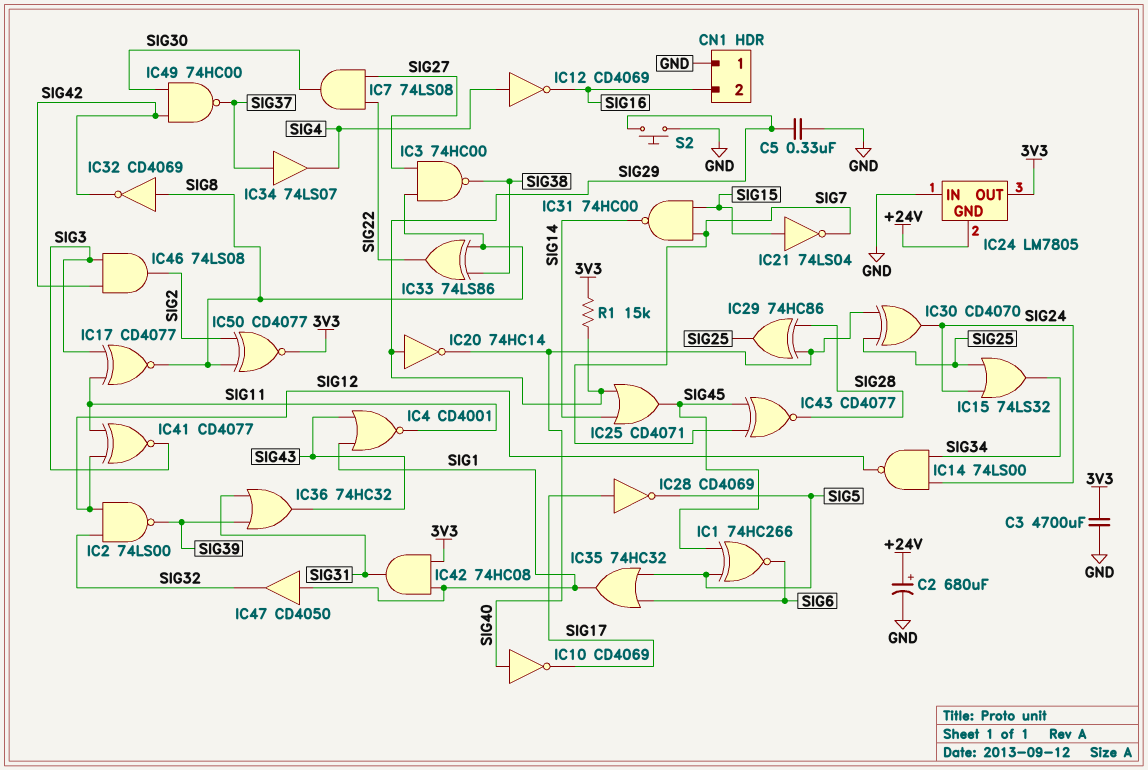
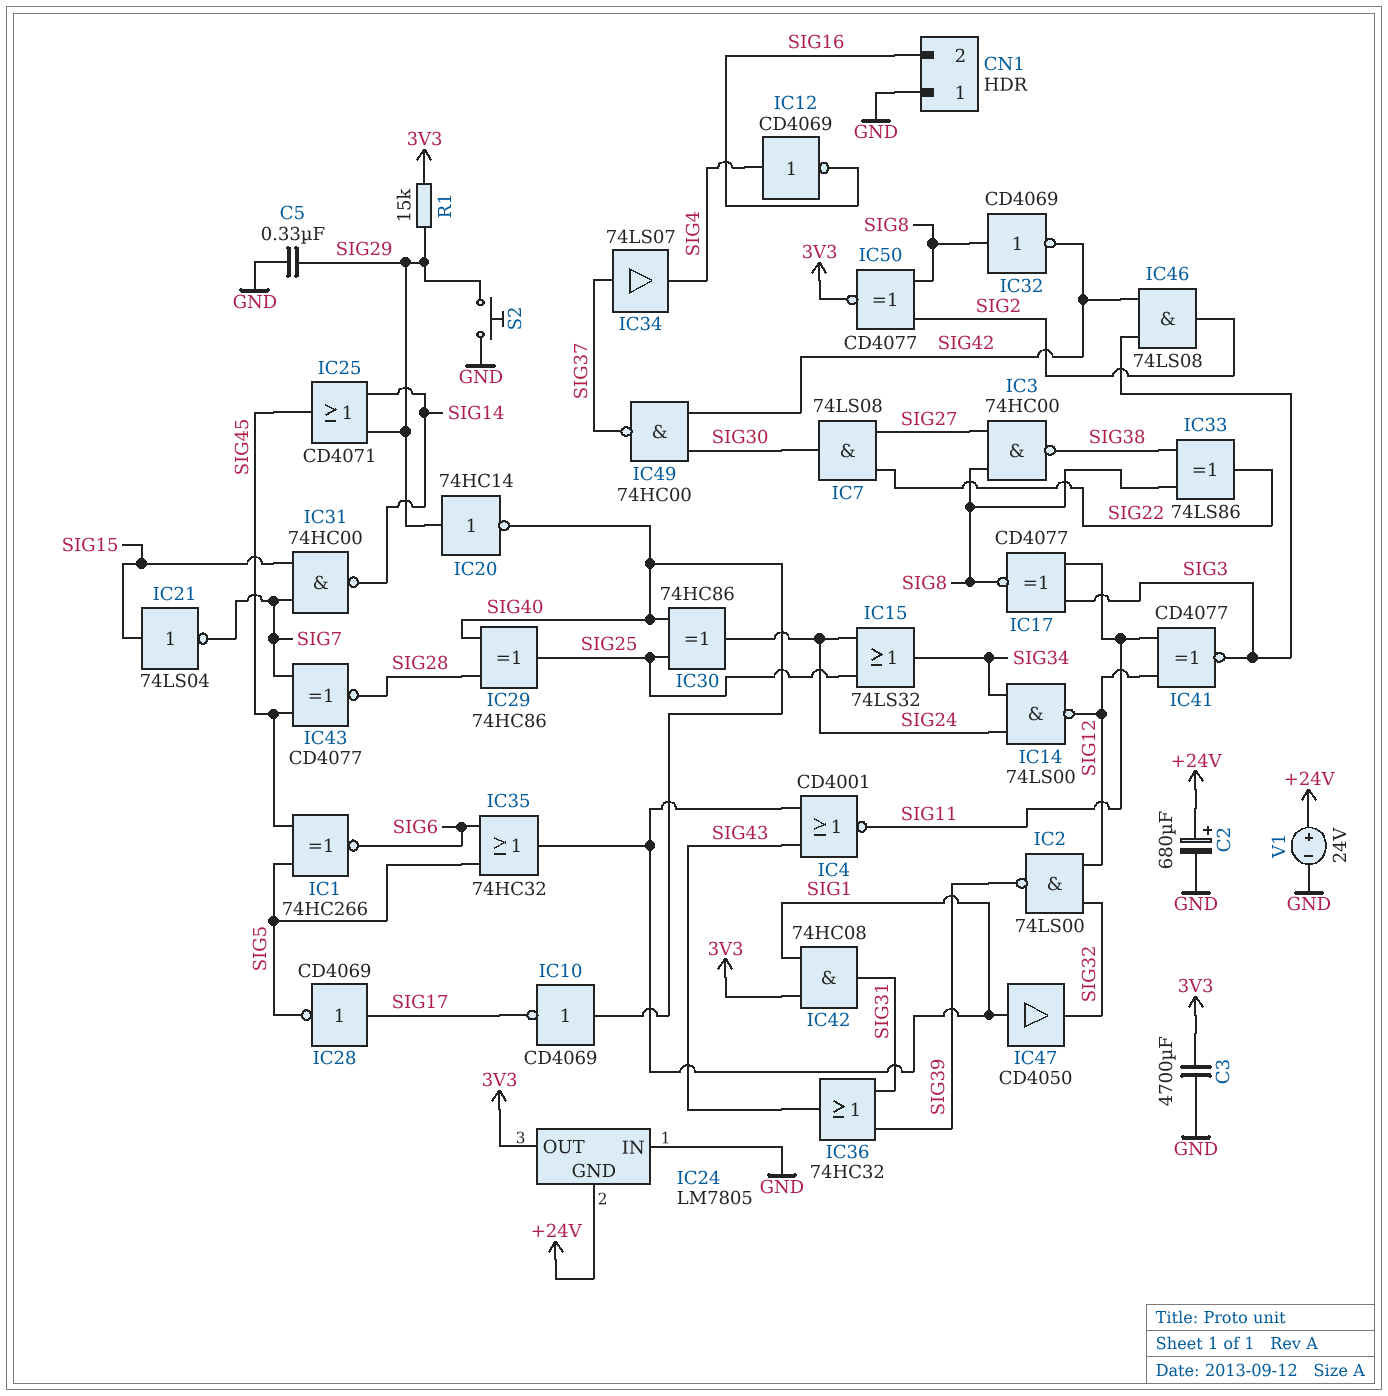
IC30: XOR CD4070 (in SIG25, in SIG40, out SIG24) -> XOR 74HC86 (in SIG25, in SIG40, out SIG24)
V1: none -> 24V (plus +24V, minus GND)

